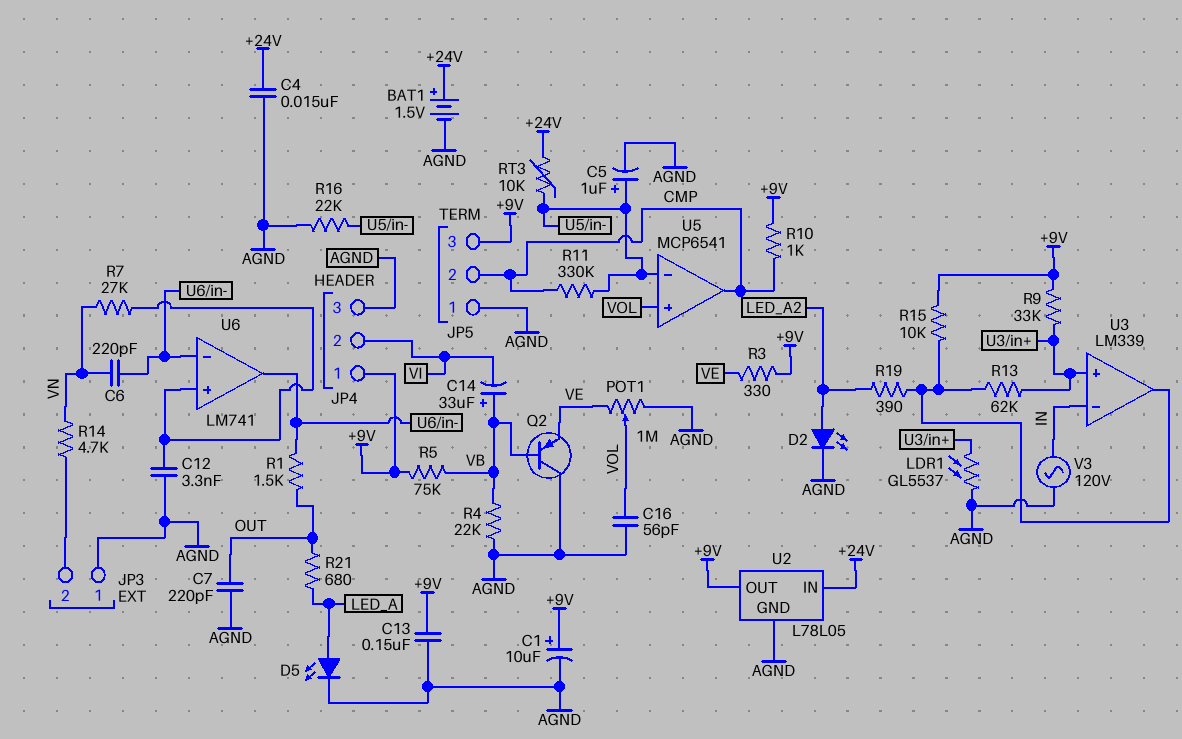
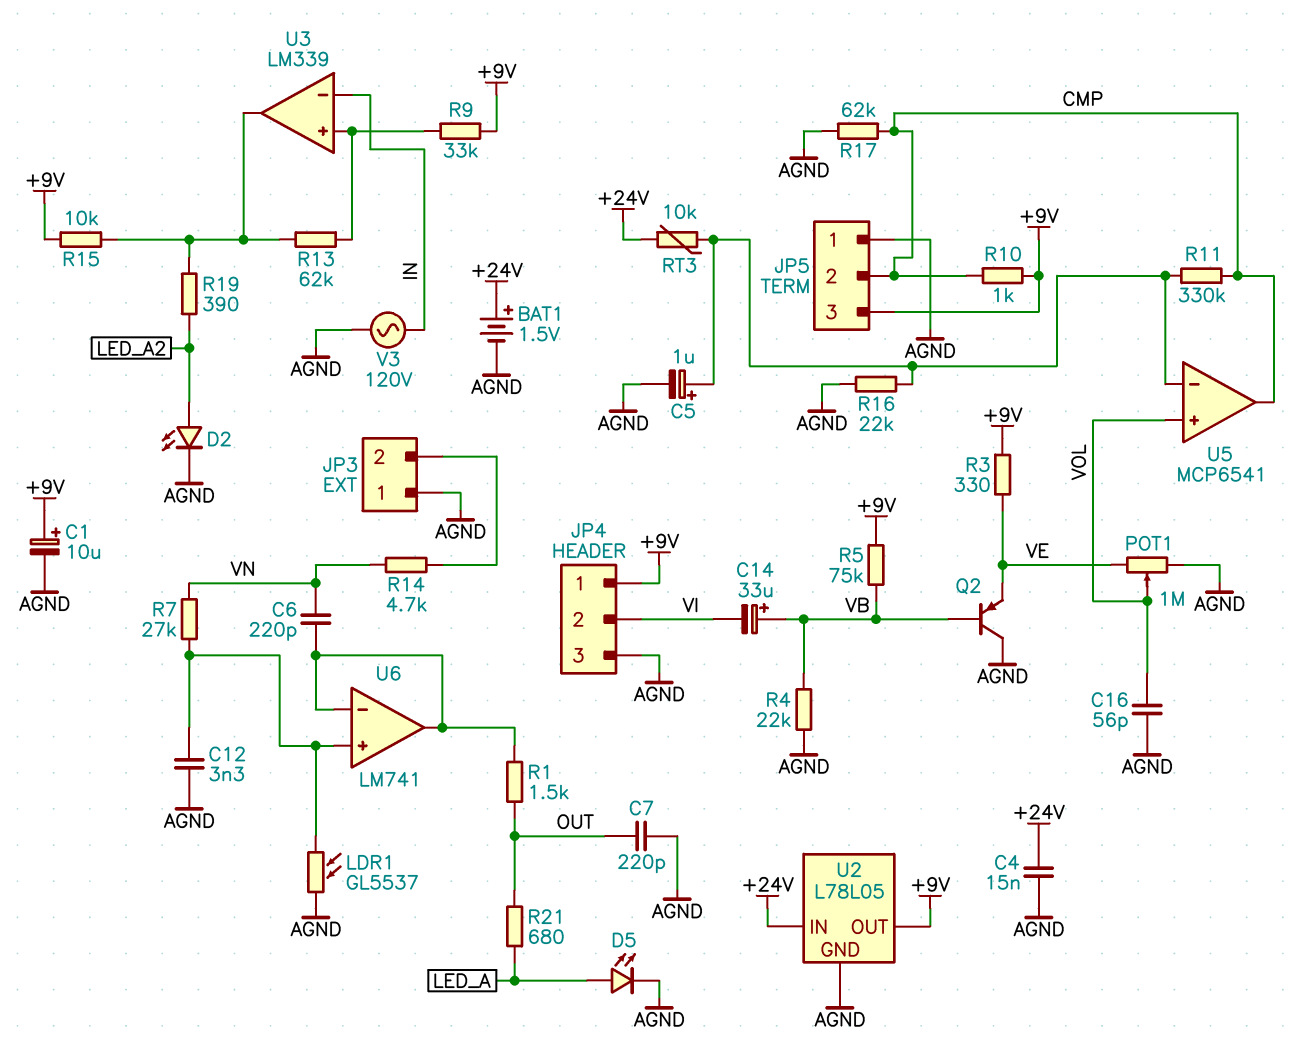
C13: 150nF (+9V, AGND) -> none
LDR1: GL5537 (AGND, U3/in+) -> GL5537 (AGND, U6/in+)
R17: none -> 62k (AGND, CMP)

